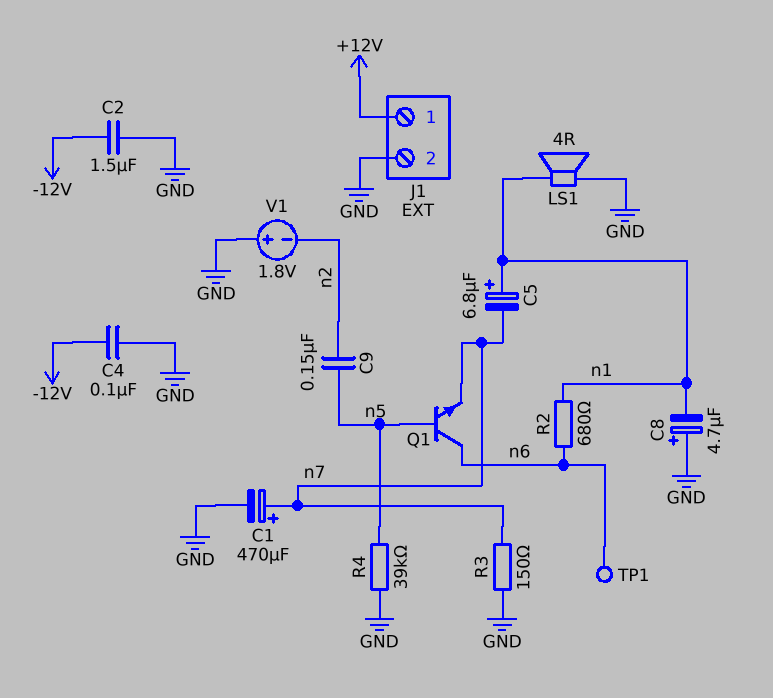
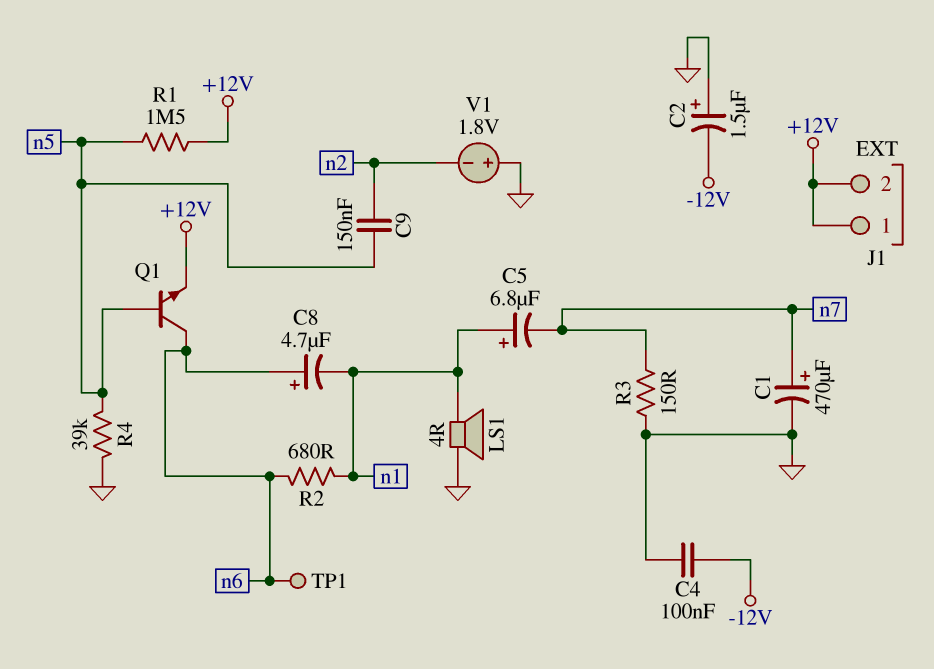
C2: 1.5uF (-12V, GND) -> 1.5uF (plus GND, minus -12V)
C8: 4.7uF (plus GND, minus n1) -> 4.7uF (plus n6, minus n1)
J1 pin 2: GND -> +12V
Q1: NPN (B n5, C n6, E n7) -> NPN (B n5, C n6, E +12V)
R1: none -> 1.5M (+12V, n5)

